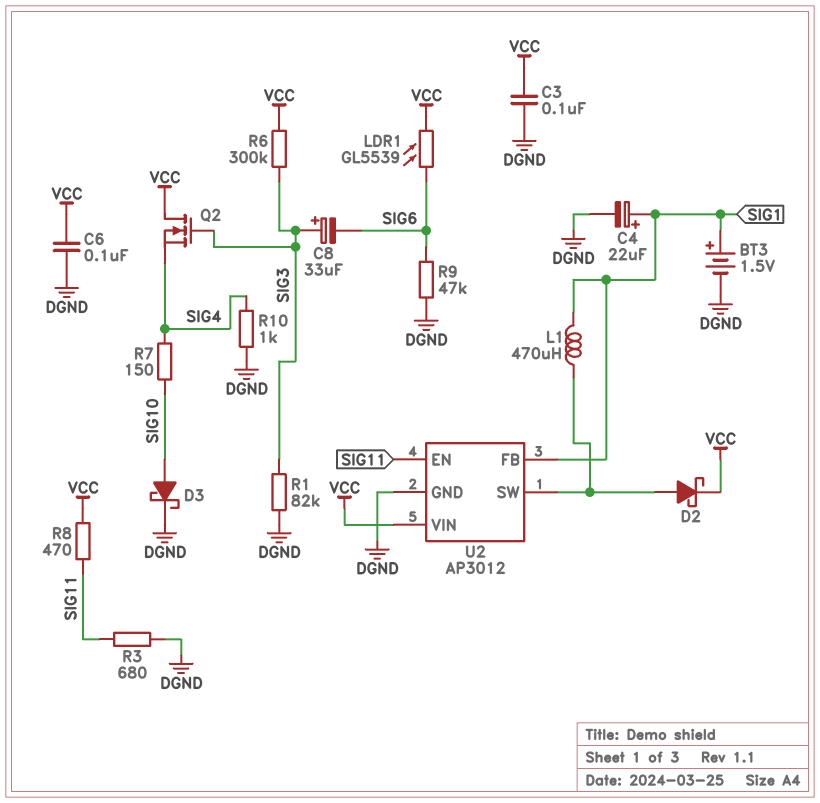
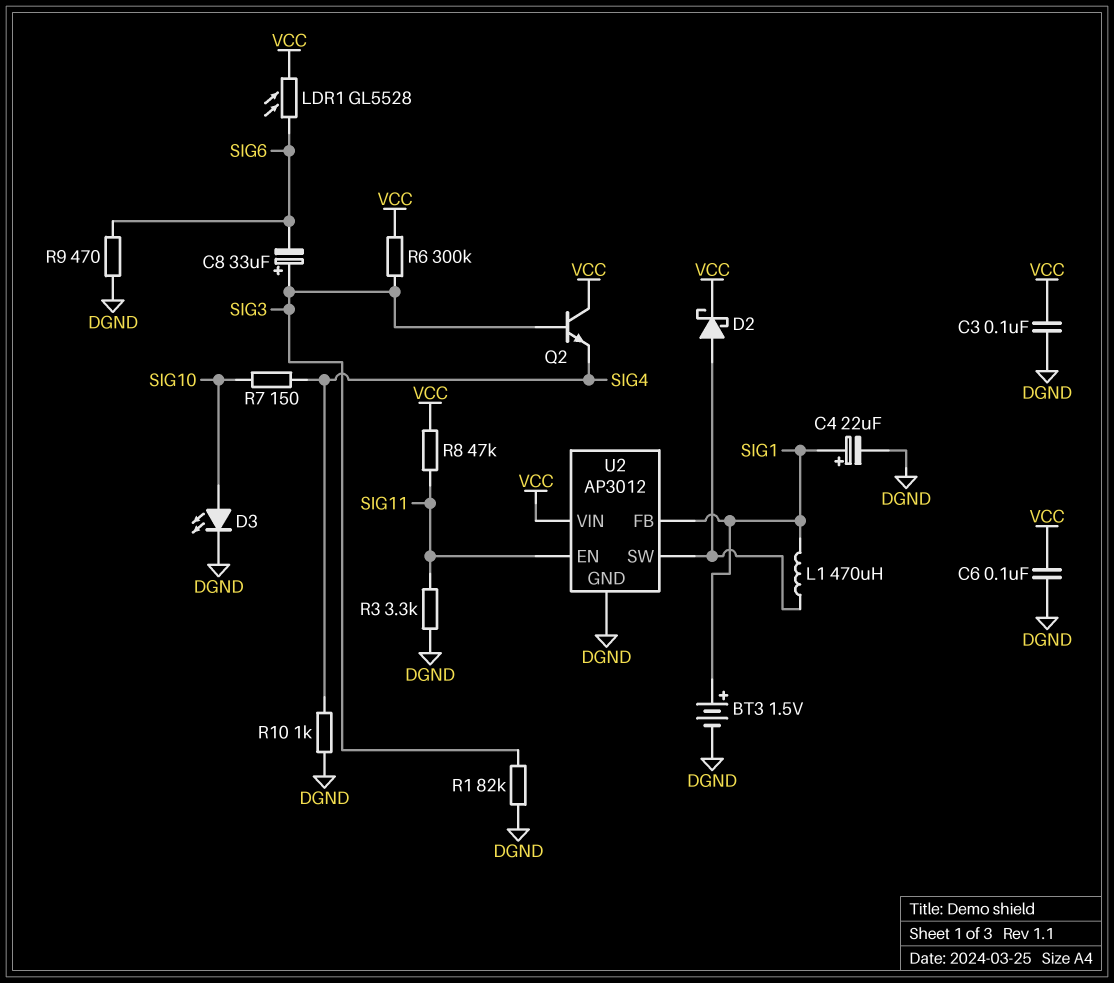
D3: schottky (A SIG10, K DGND) -> LED (A SIG10, K DGND)
LDR1: GL5539 (SIG6, VCC) -> GL5528 (SIG6, VCC)
Q2: NMOS (G SIG3, D VCC, S SIG4) -> NPN (B SIG3, C VCC, E SIG4)
R3: 680 (DGND, SIG11) -> 3.3k (DGND, SIG11)
R8: 470 (SIG11, VCC) -> 47k (SIG11, VCC)
R9: 47k (DGND, SIG6) -> 470 (DGND, SIG6)

